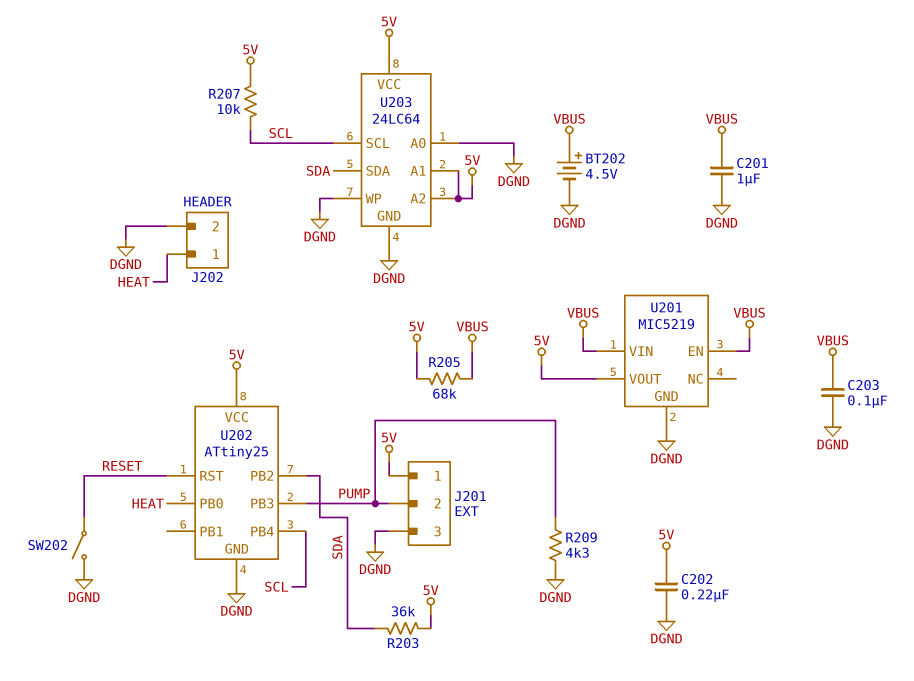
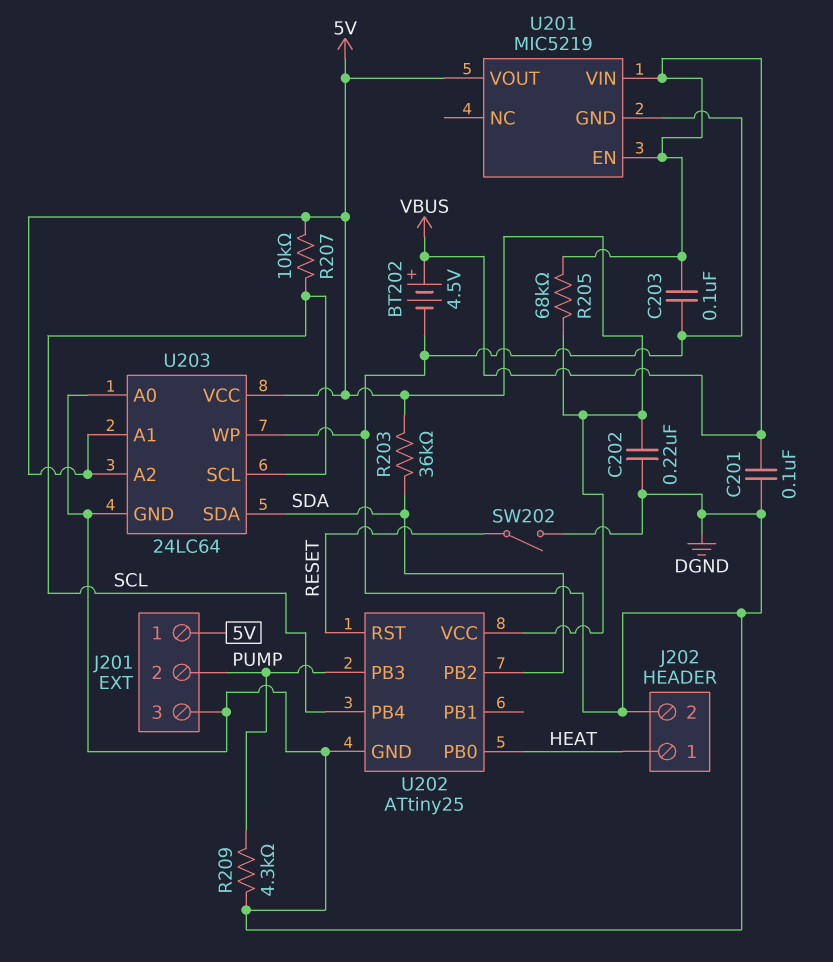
C201: 1uF (DGND, VBUS) -> 100nF (DGND, VBUS)

